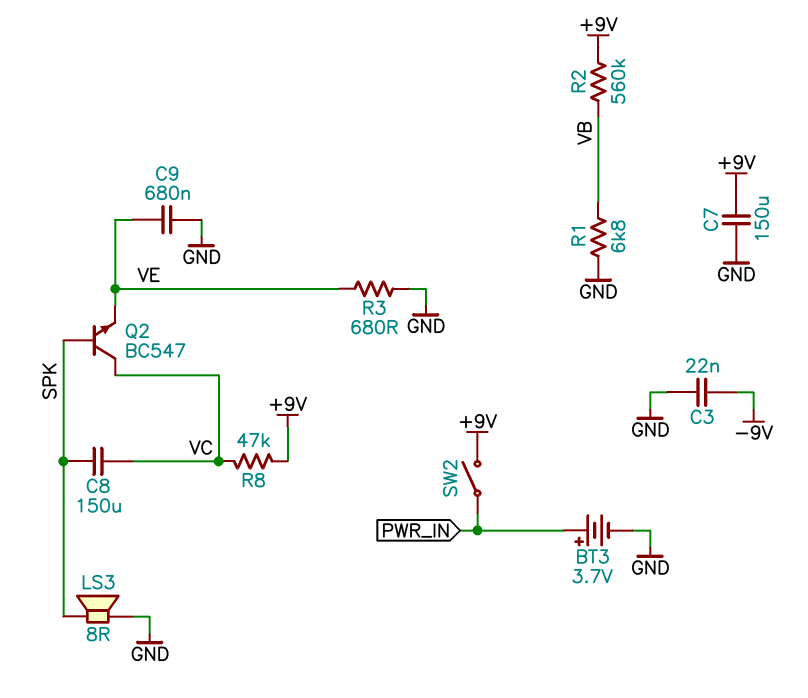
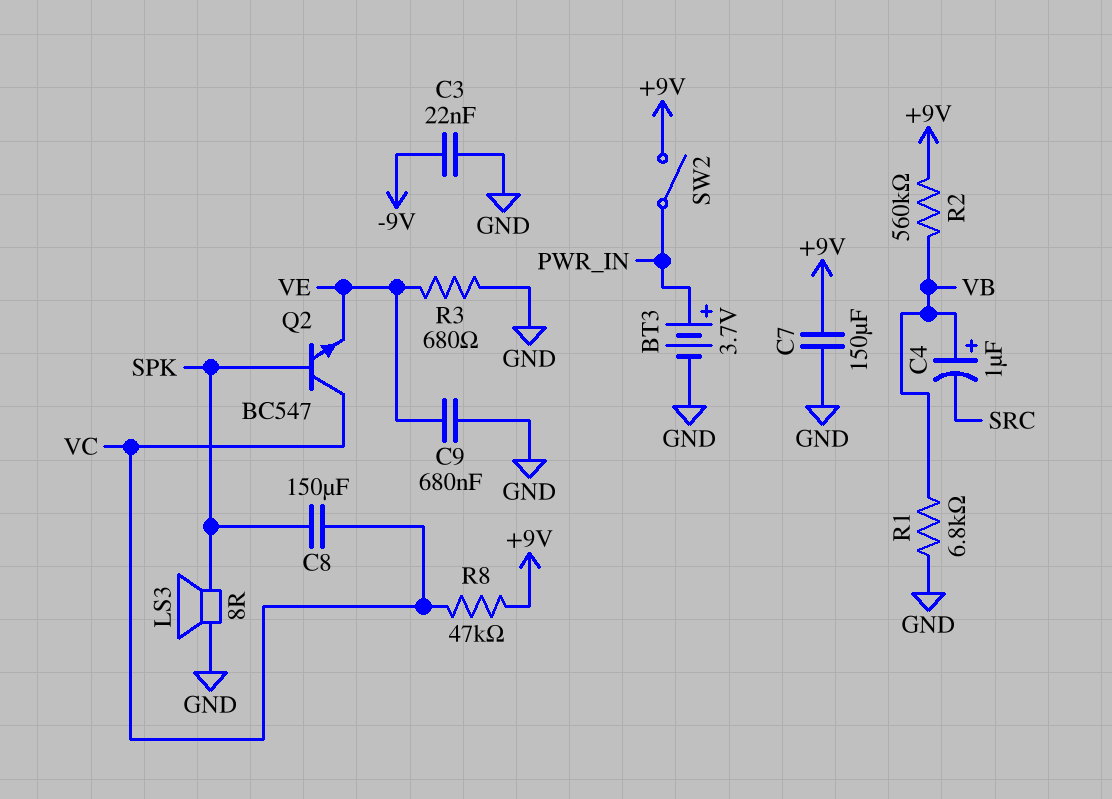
C4: none -> 1uF (plus VB, minus SRC)

